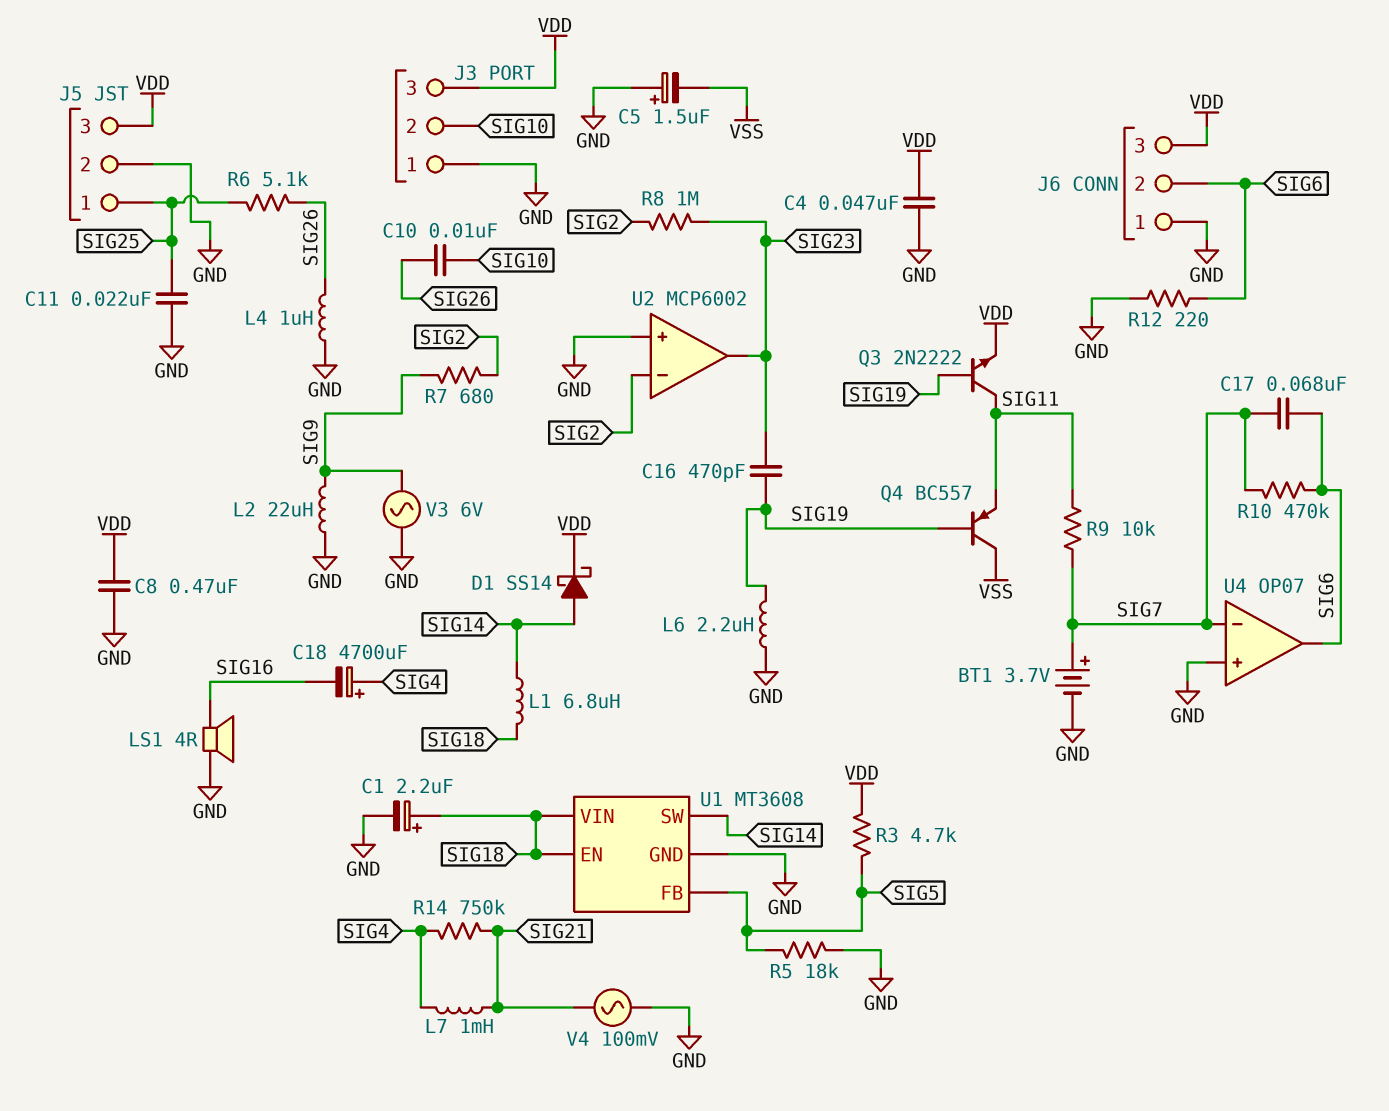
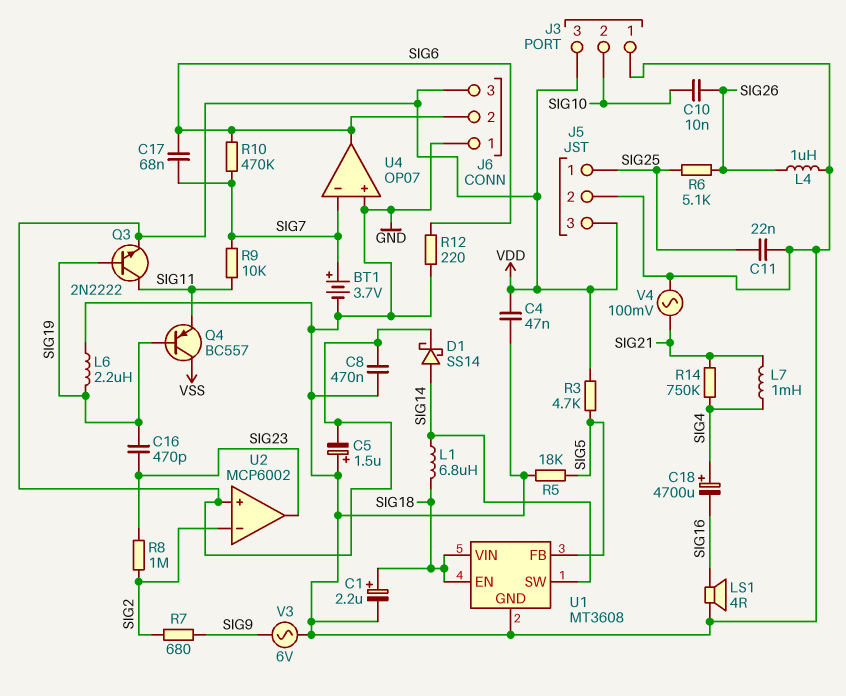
C5: 1.5uF (plus GND, minus VSS) -> 1.5uF (plus GND, minus VDD)
L2: 22uH (GND, SIG9) -> none
U2 pin in+: GND -> VDD

